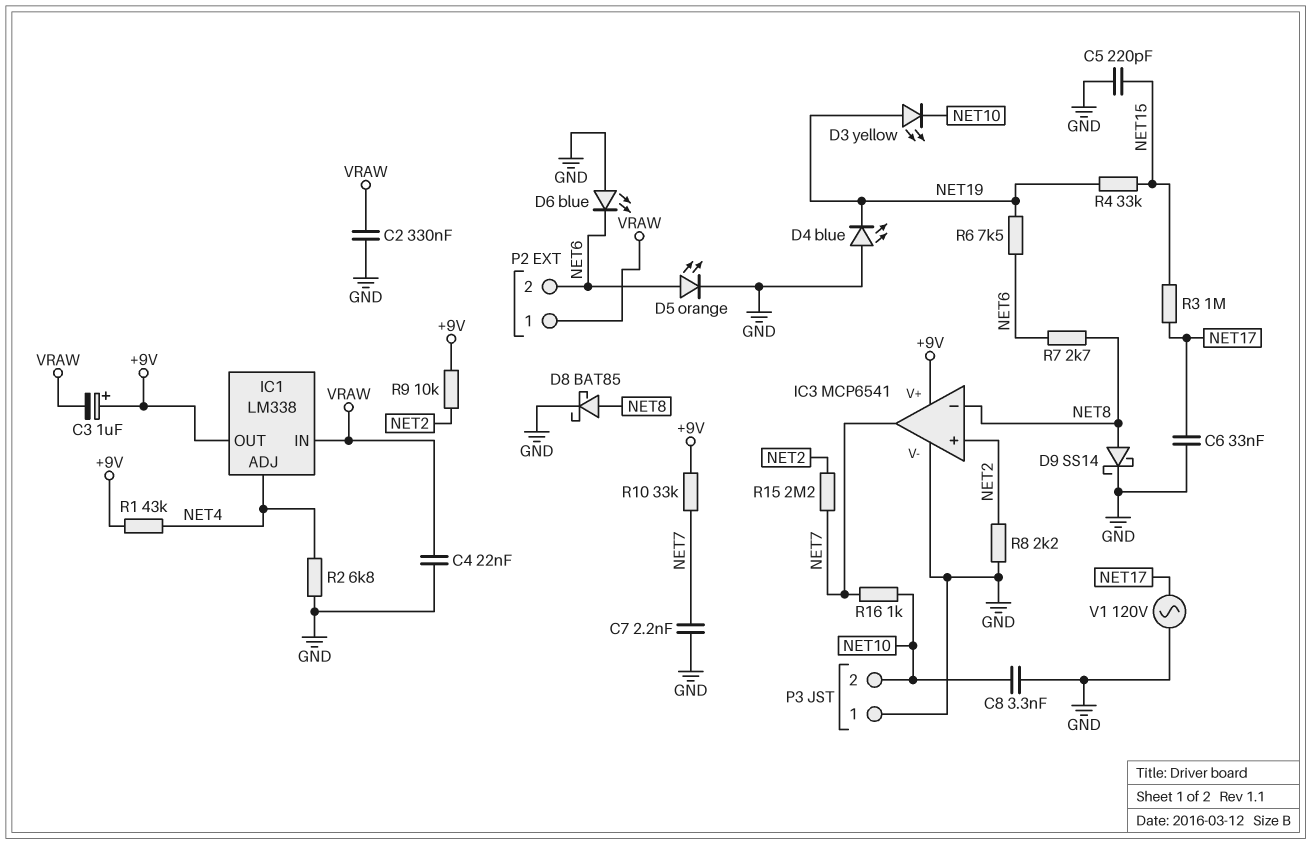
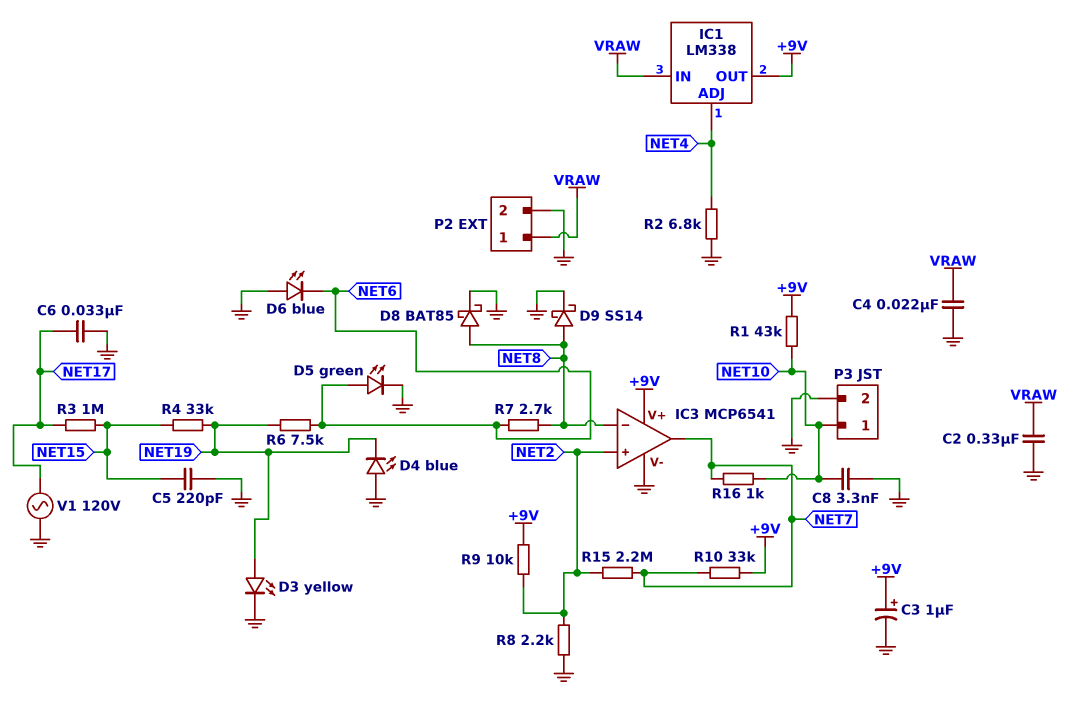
C3: 1uF (plus +9V, minus VRAW) -> 1uF (plus +9V, minus GND)
C7: 2.2nF (GND, NET7) -> none
D3: LED yellow (A NET19, K NET10) -> LED yellow (A NET19, K GND)
D5: LED orange (A NET6, K GND) -> LED green (A NET6, K GND)
P2 pin 2: NET6 -> GND
P3 pin 1: GND -> NET10
P3 pin 2: NET10 -> GND
R1: 43k (+9V, NET4) -> 43k (+9V, NET10)

